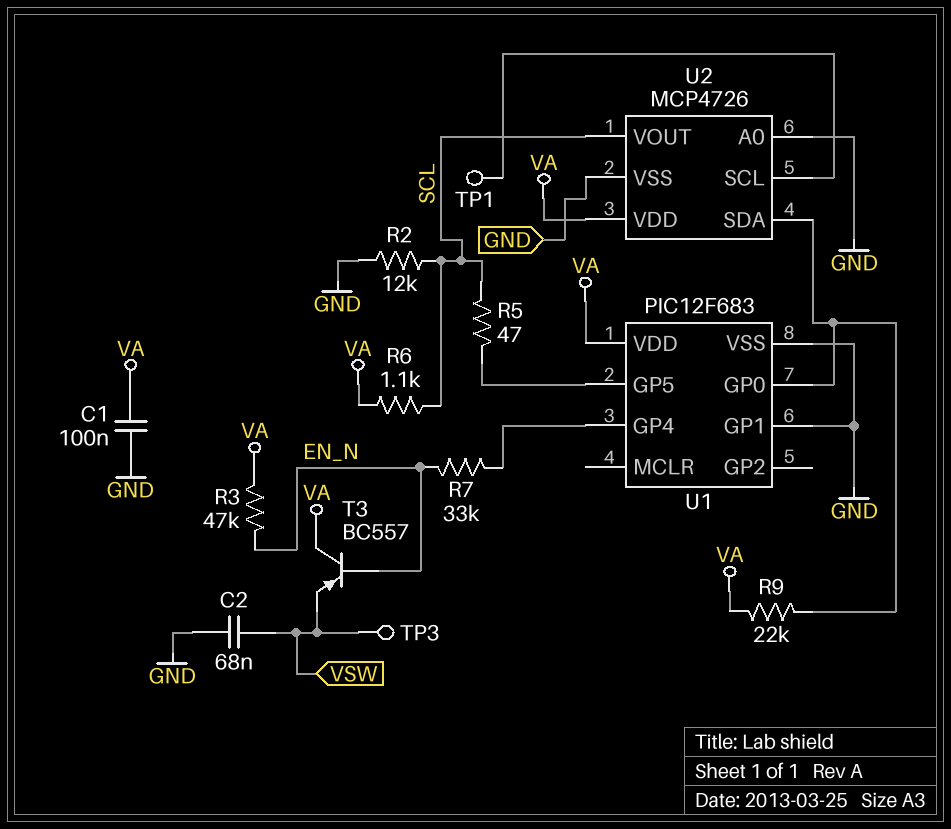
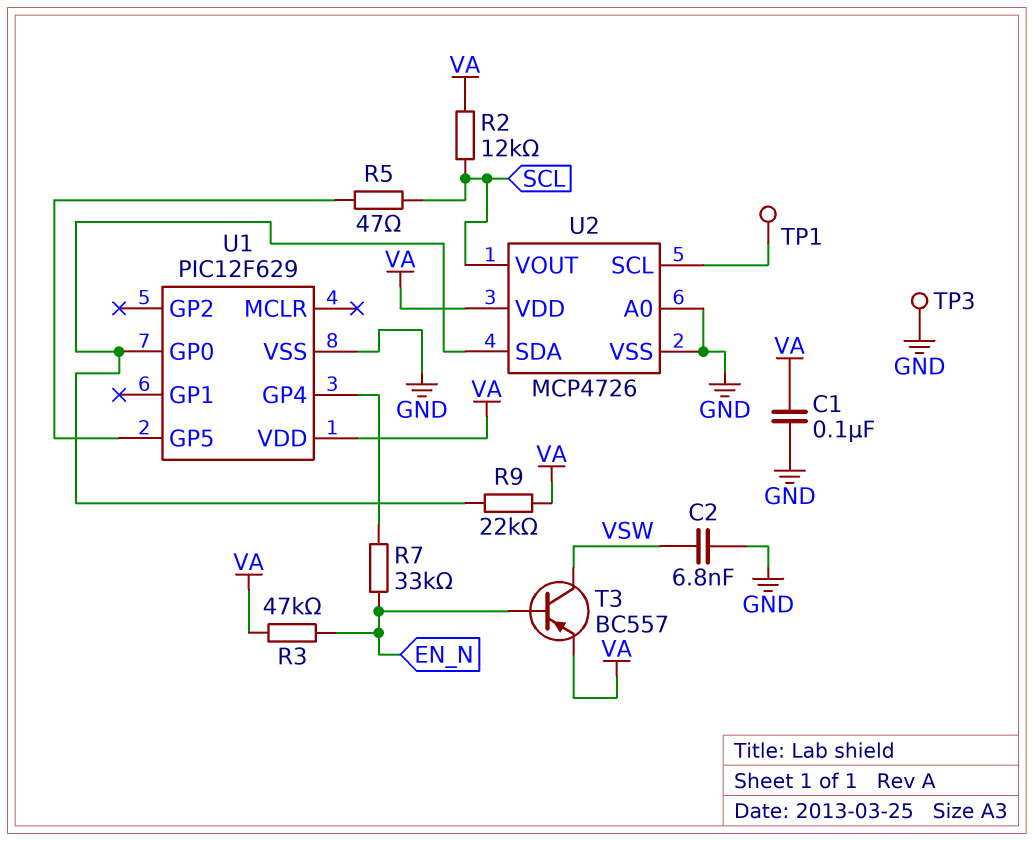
C2: 68nF (GND, VSW) -> 6.8nF (GND, VSW)
R2: 12k (GND, SCL) -> 12k (SCL, VA)
R6: 1.1k (SCL, VA) -> none
T3: PNP BC557 (B EN_N, C VA, E VSW) -> PNP BC557 (B EN_N, C VSW, E VA)
TP3: test point (VSW) -> test point (GND)
U1: PIC12F683 -> PIC12F629
U1 pin GP1: GND -> none

